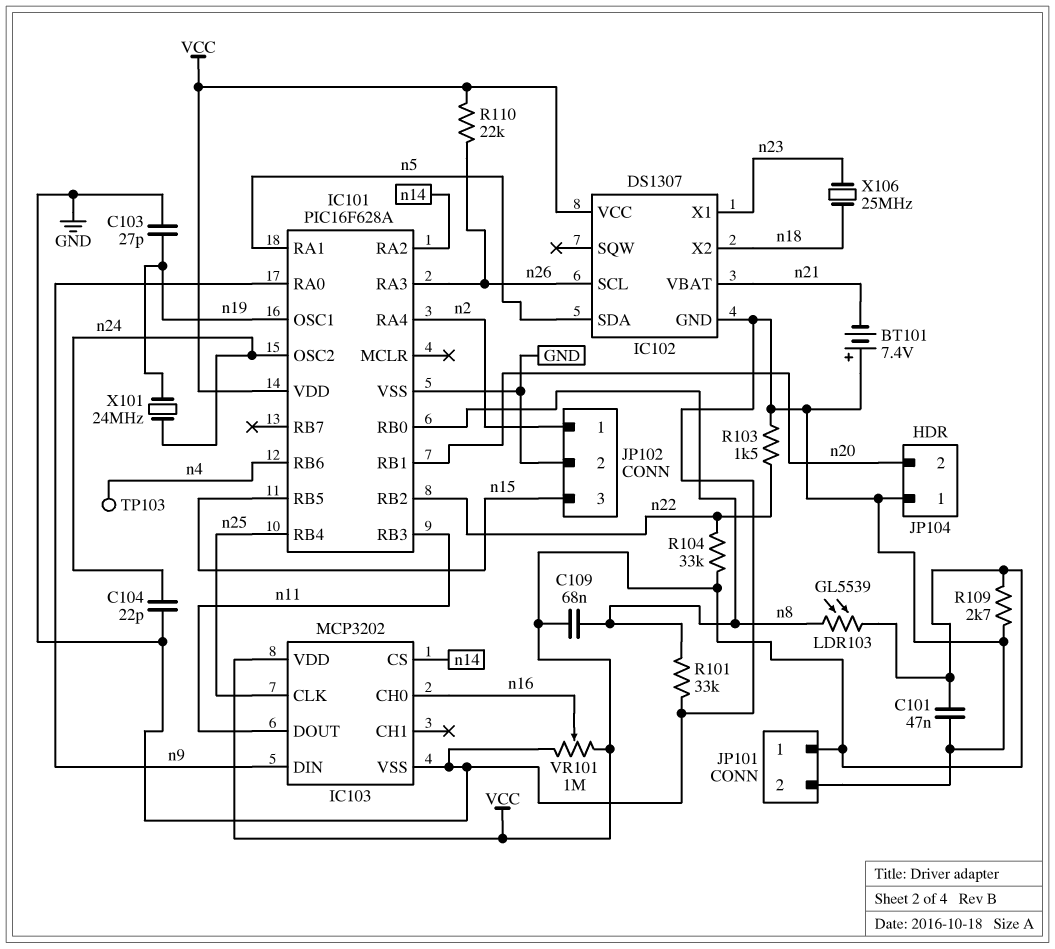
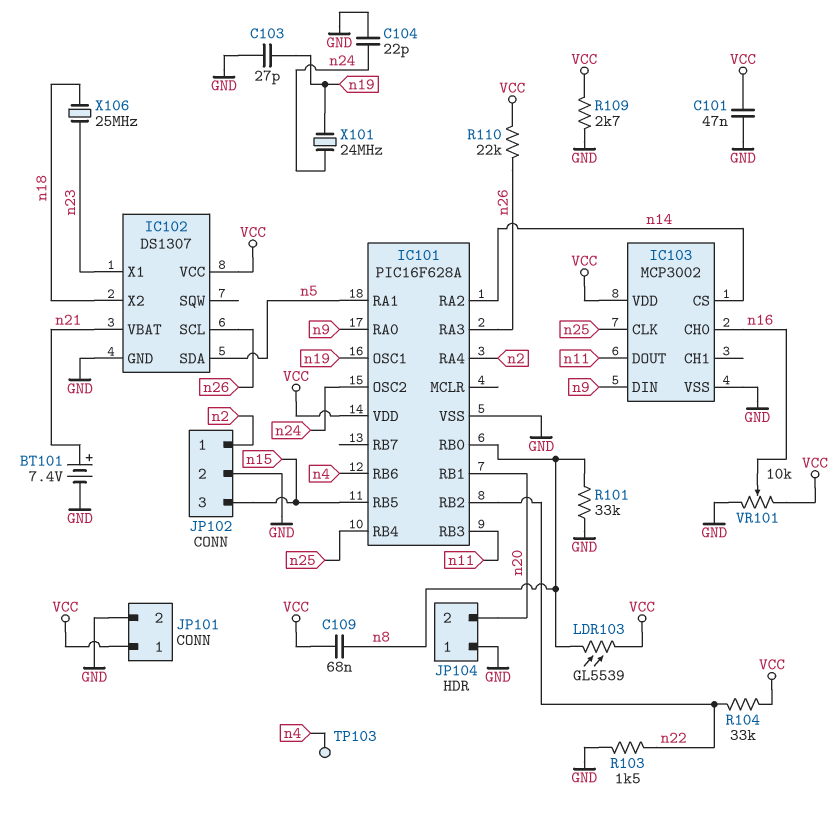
BT101: 7.4V (plus GND, minus n21) -> 7.4V (plus n21, minus GND)
IC103: MCP3202 -> MCP3002
VR101: 1M (GND, VCC, wiper n16) -> 10k (GND, VCC, wiper n16)

